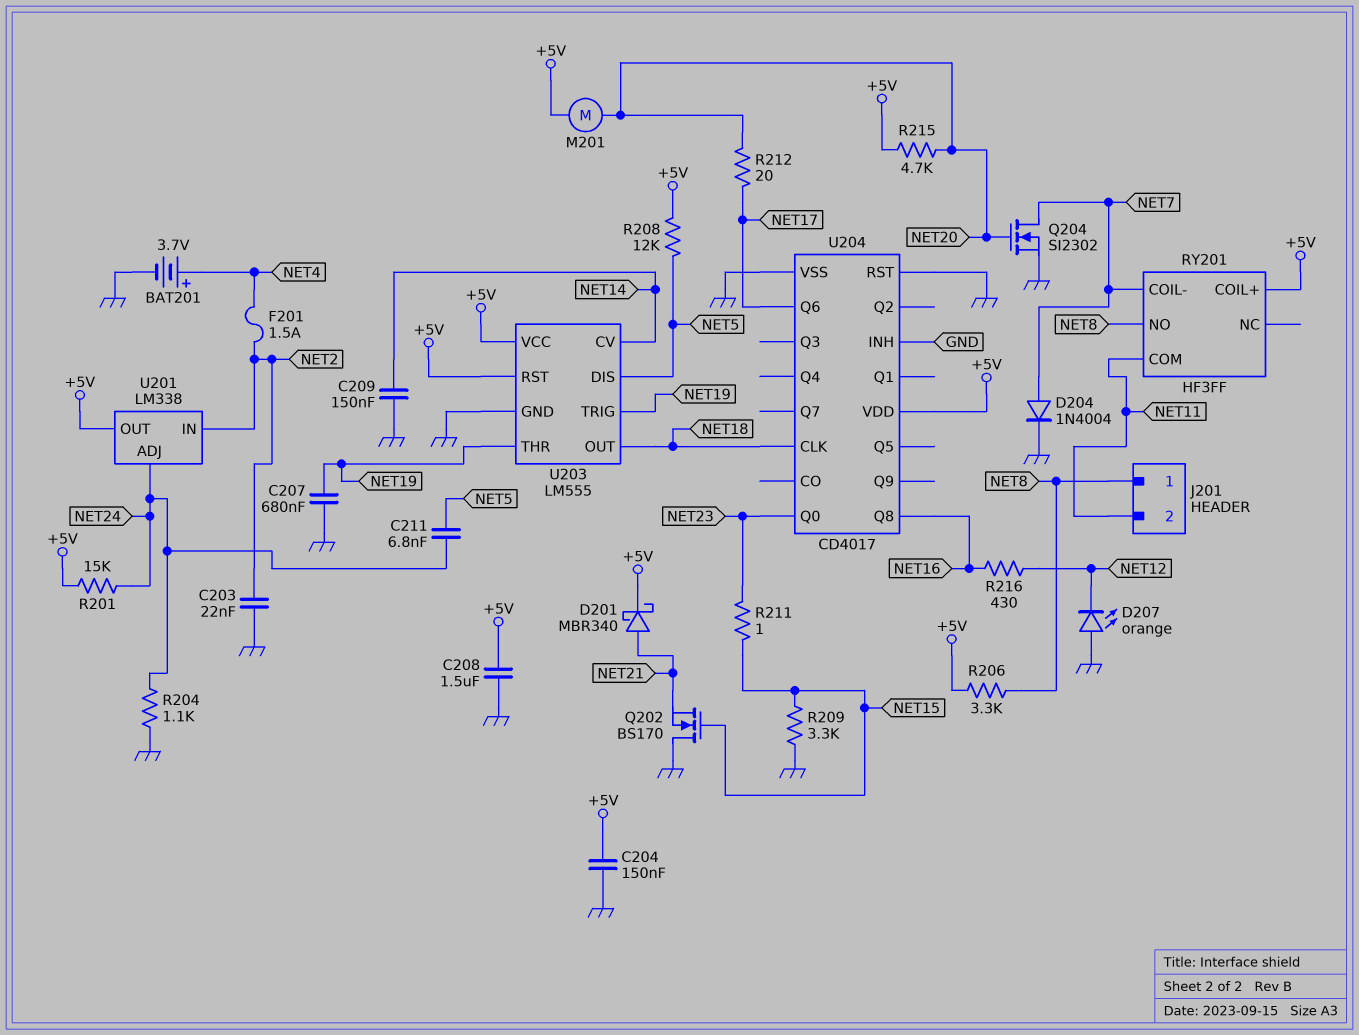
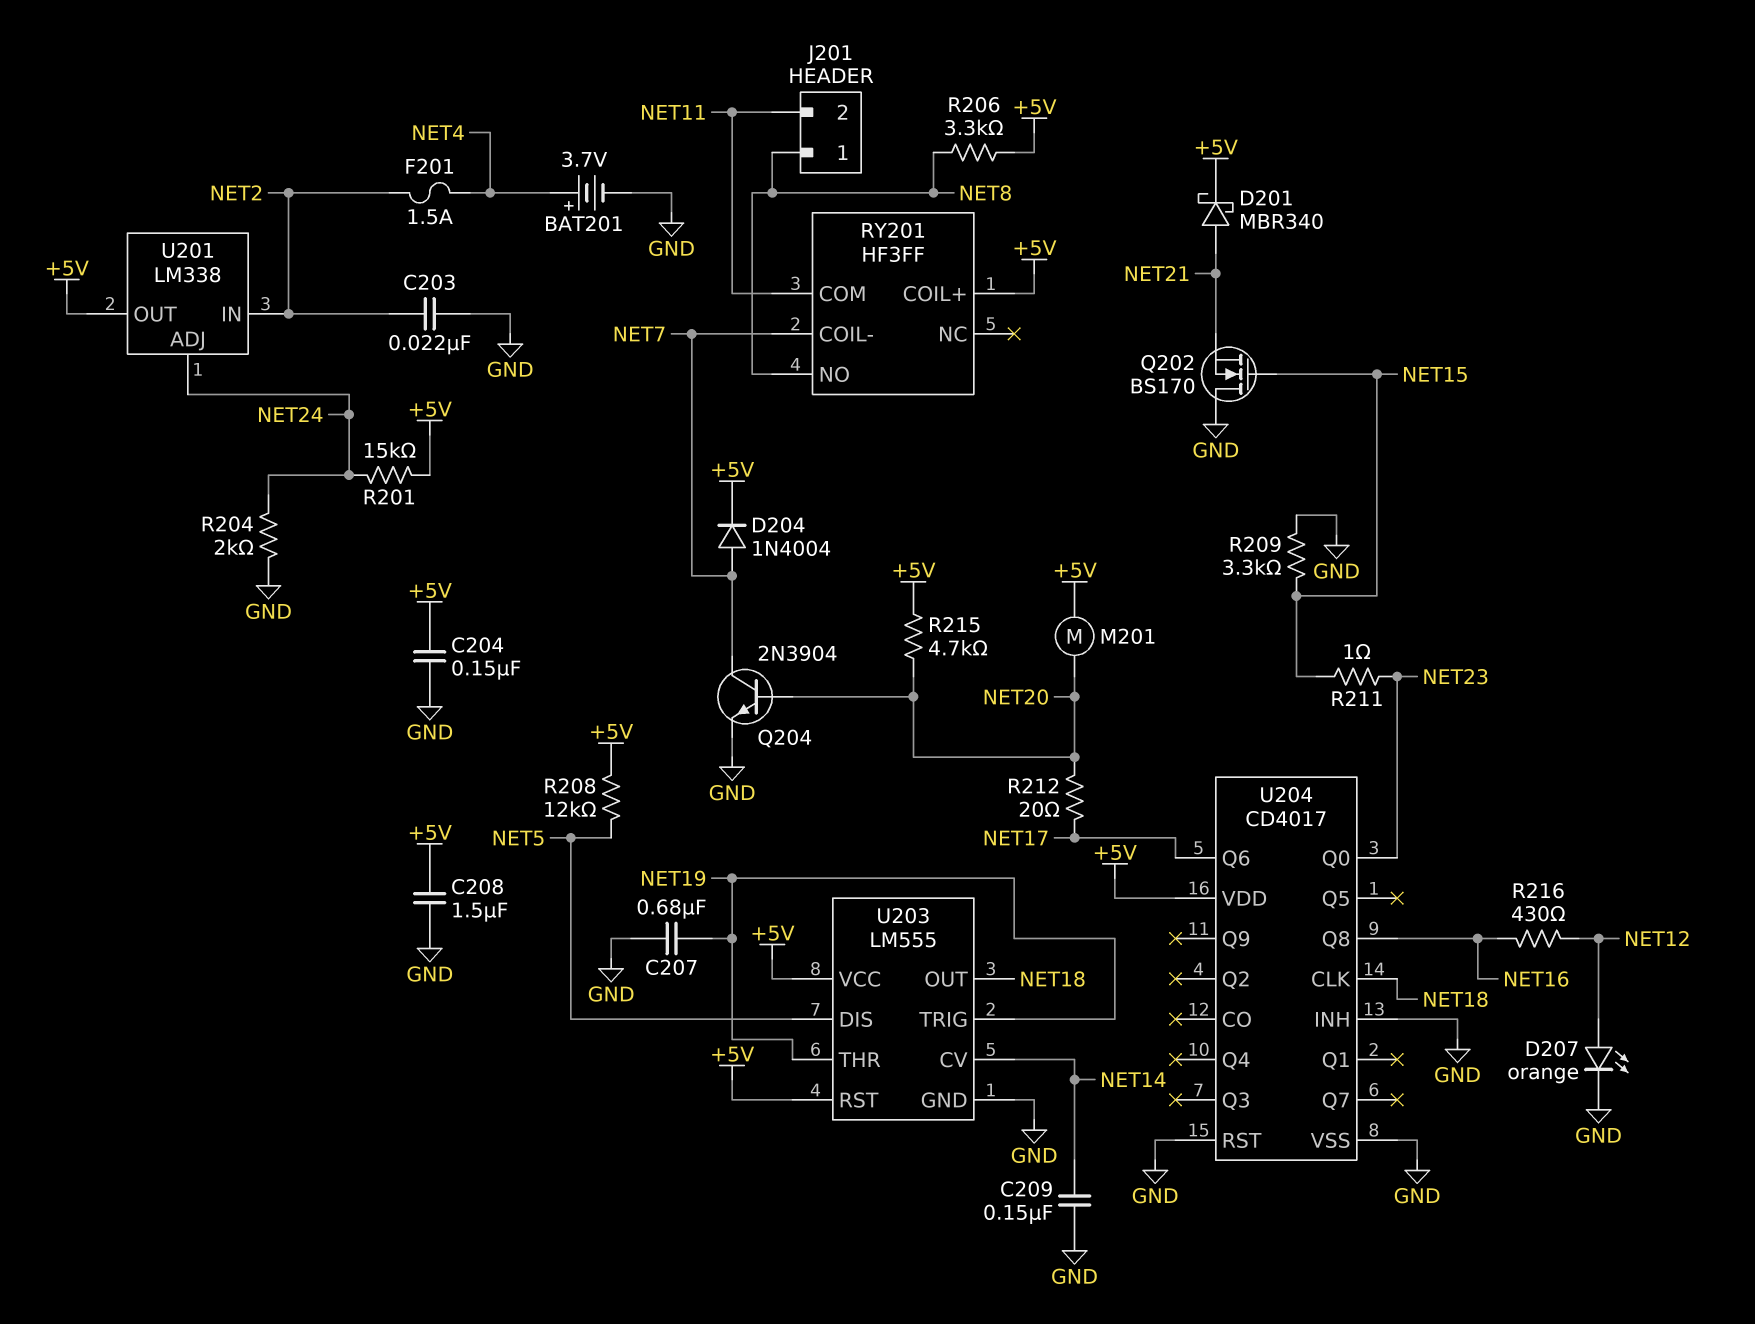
C211: 6.8nF (NET5, NET24) -> none
D204: diode 1N4004 (A NET7, K GND) -> diode 1N4004 (A NET7, K +5V)
D207: LED orange (A GND, K NET12) -> LED orange (A NET12, K GND)
Q204: NMOS SI2302 (G NET20, D NET7, S GND) -> NPN 2N3904 (B NET20, C NET7, E GND)
R204: 1.1k (GND, NET24) -> 2k (GND, NET24)

